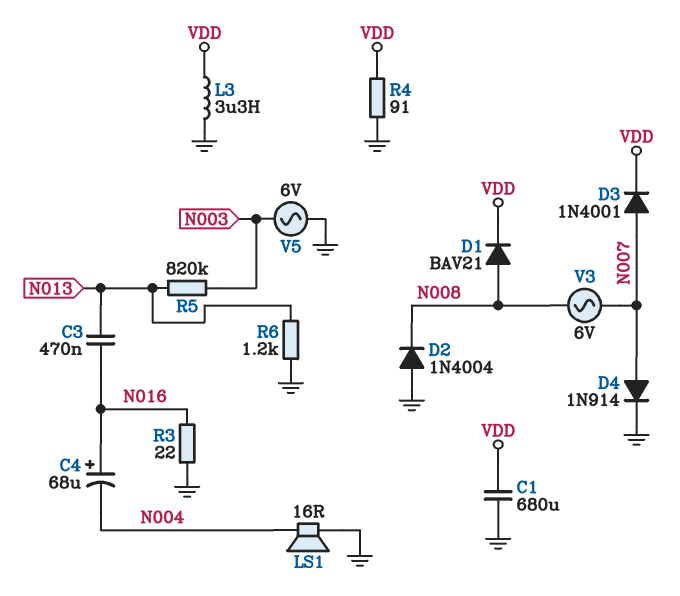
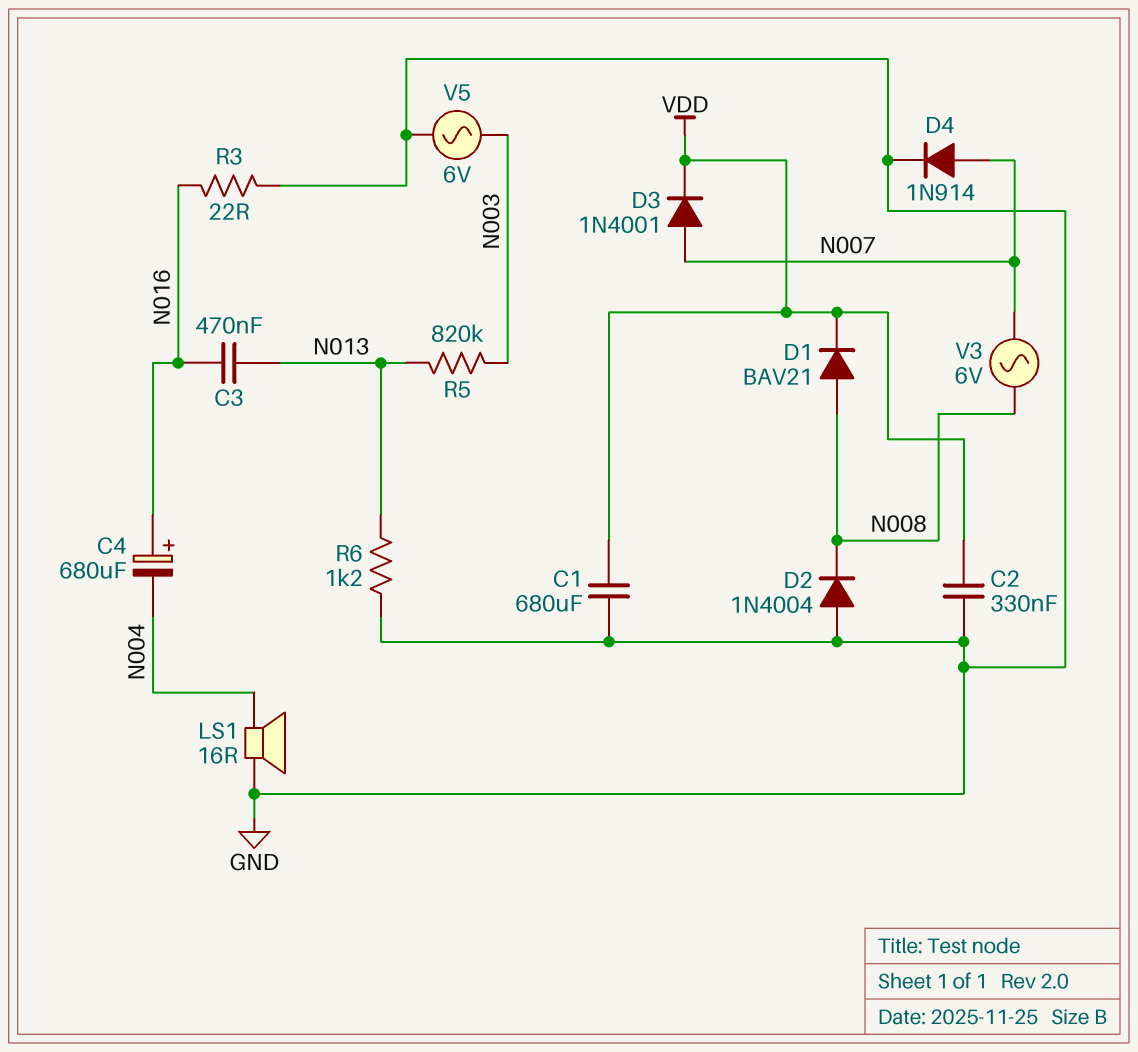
C2: none -> 330nF (GND, VDD)
C4: 68uF (plus N016, minus N004) -> 680uF (plus N016, minus N004)
L3: 3.3uH (GND, VDD) -> none
R4: 91 (GND, VDD) -> none

